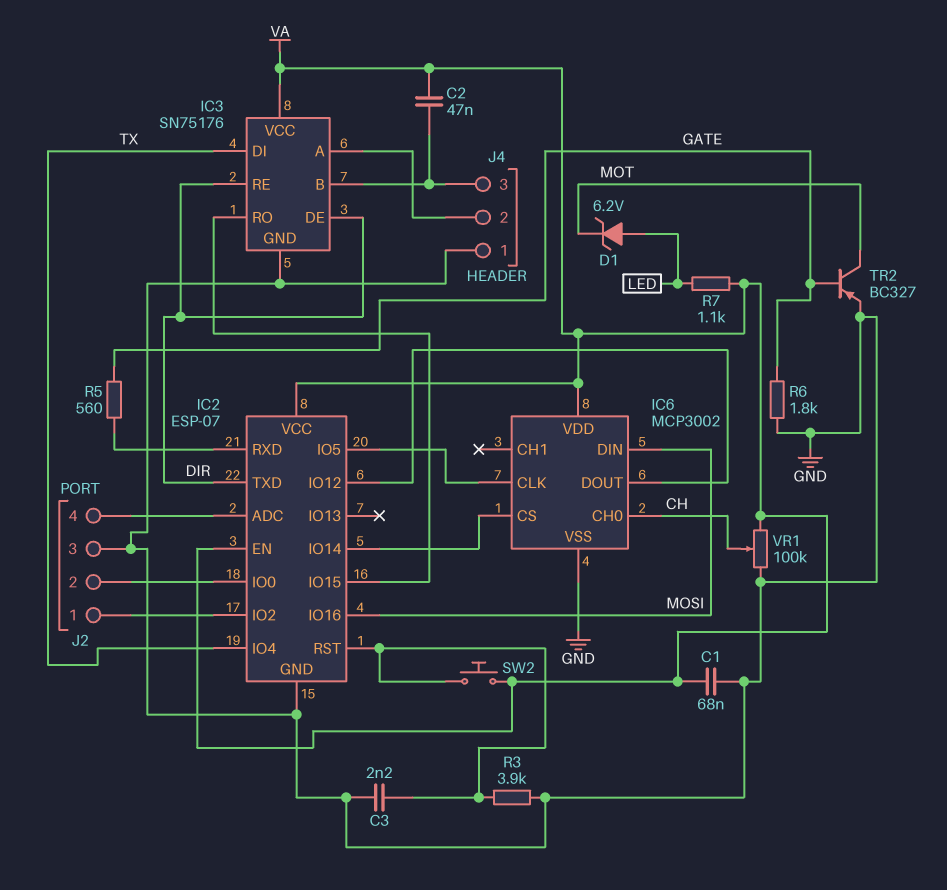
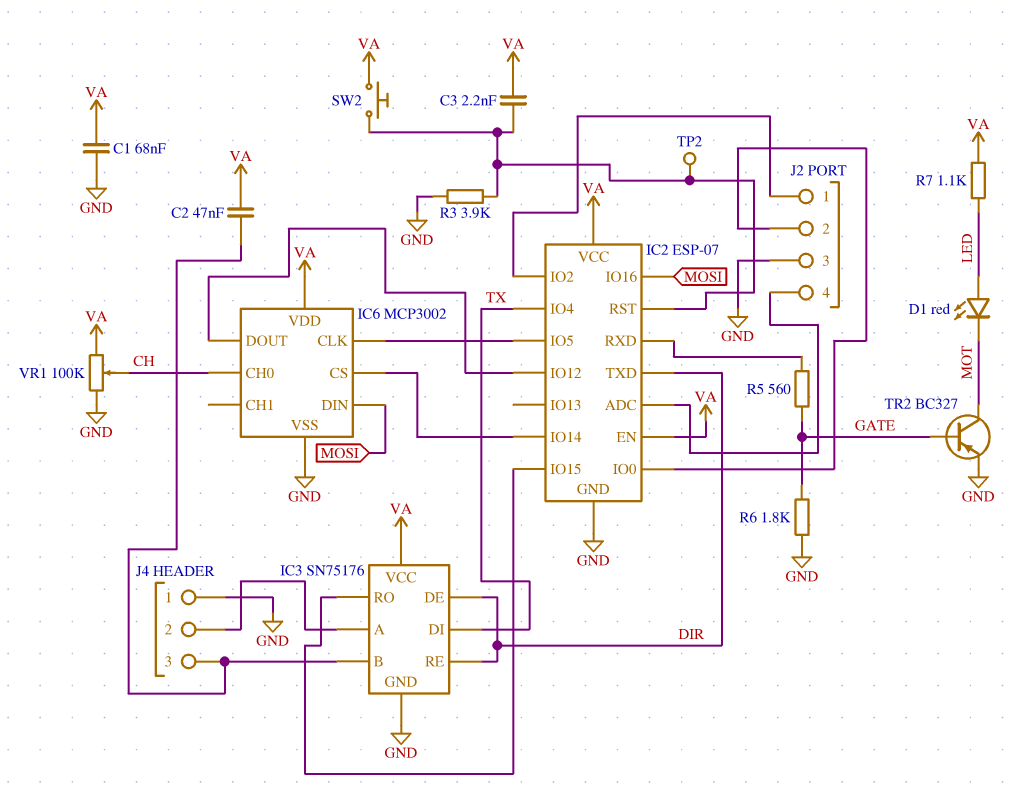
C3: 2.2nF (GND, IC2/RST) -> 2.2nF (IC2/RST, VA)
D1: zener 6.2V (A LED, K MOT) -> LED red (A LED, K MOT)
TP2: none -> test point (IC2/RST)

